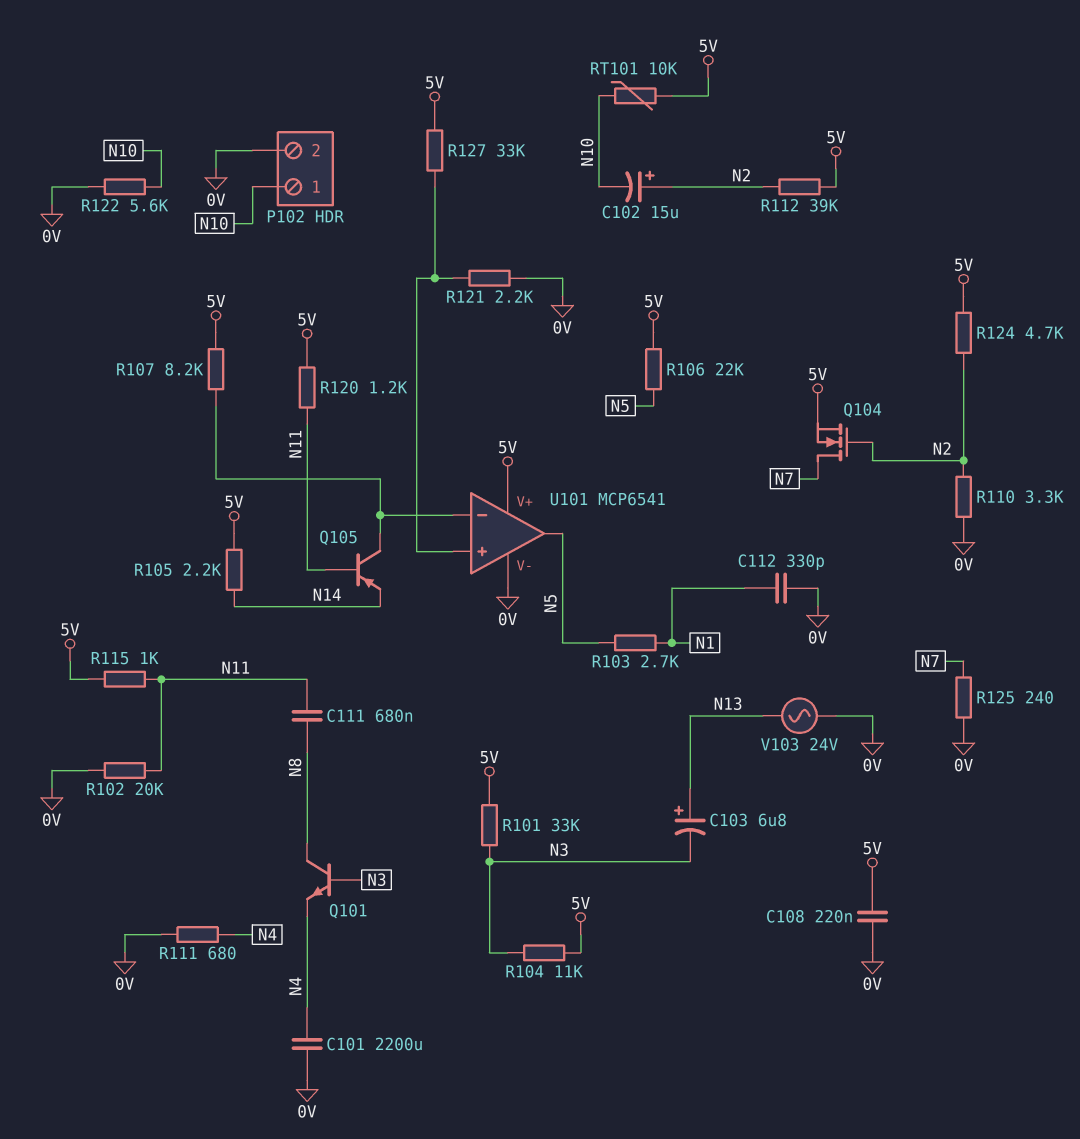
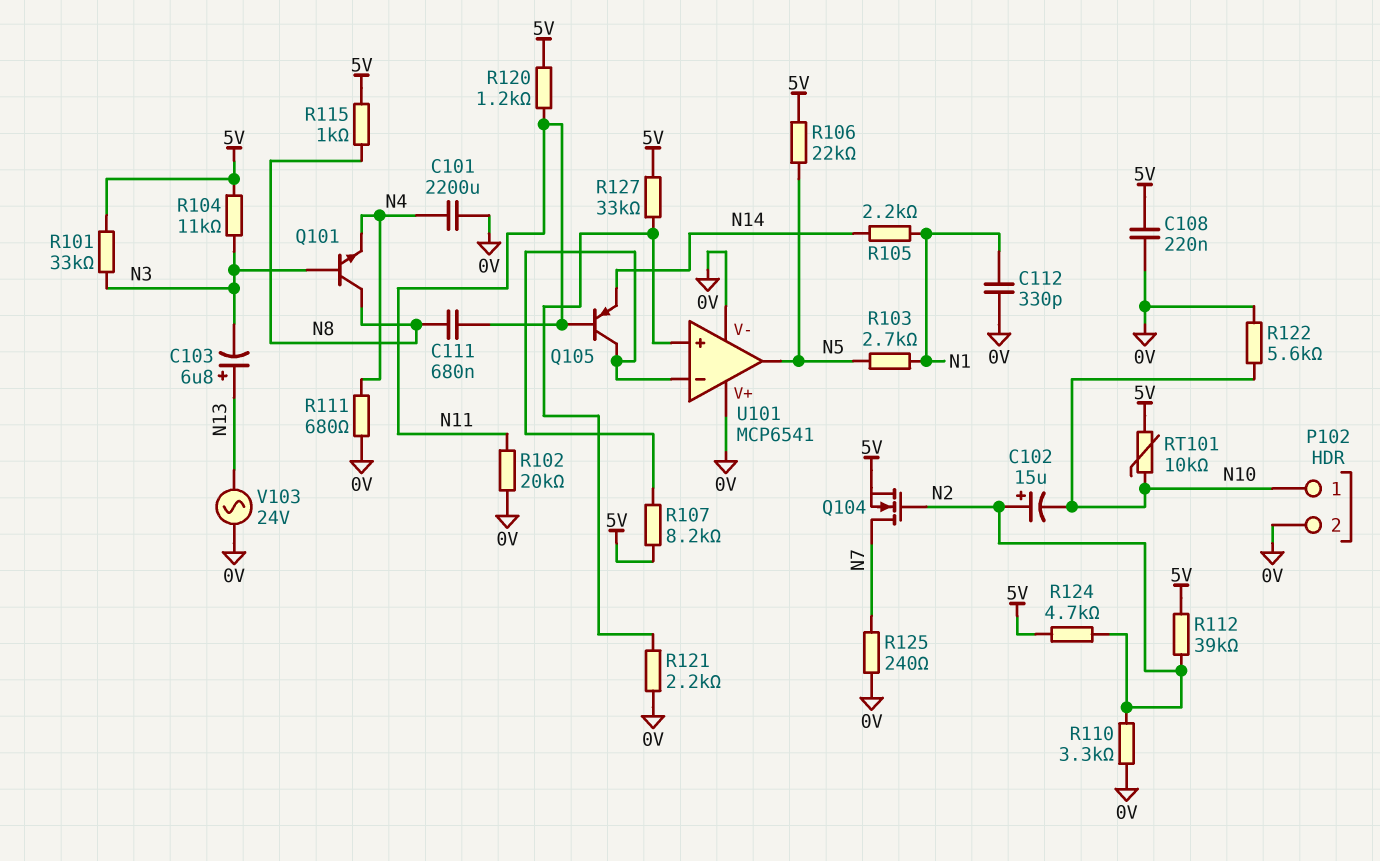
R105: 2.2k (5V, N14) -> 2.2k (N1, N14)
R115: 1k (5V, N11) -> 1k (5V, N8)
U101 pin V+: 5V -> 0V

